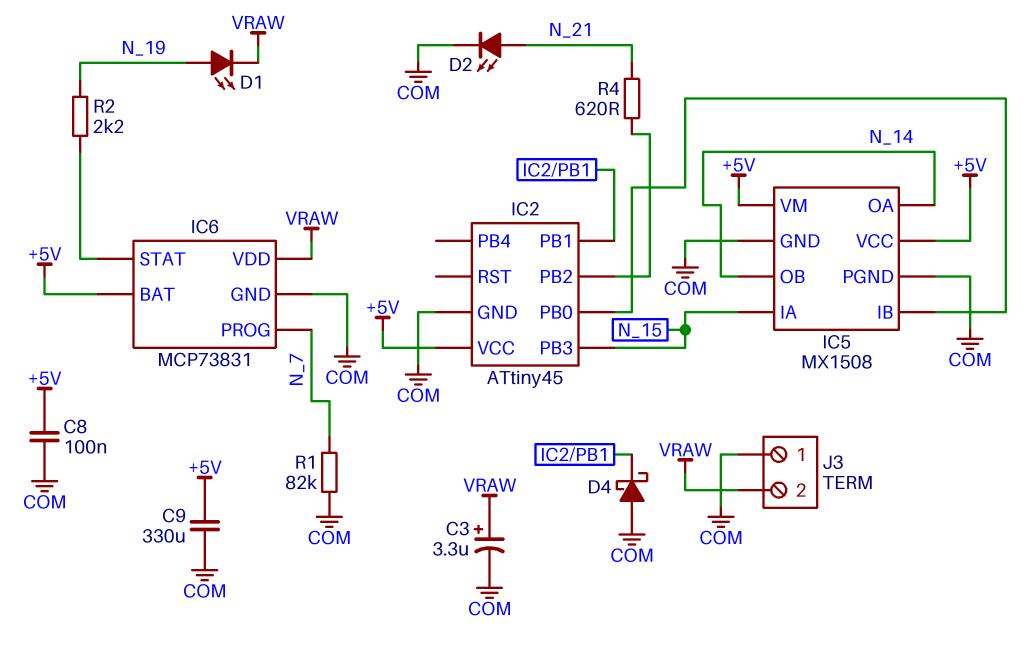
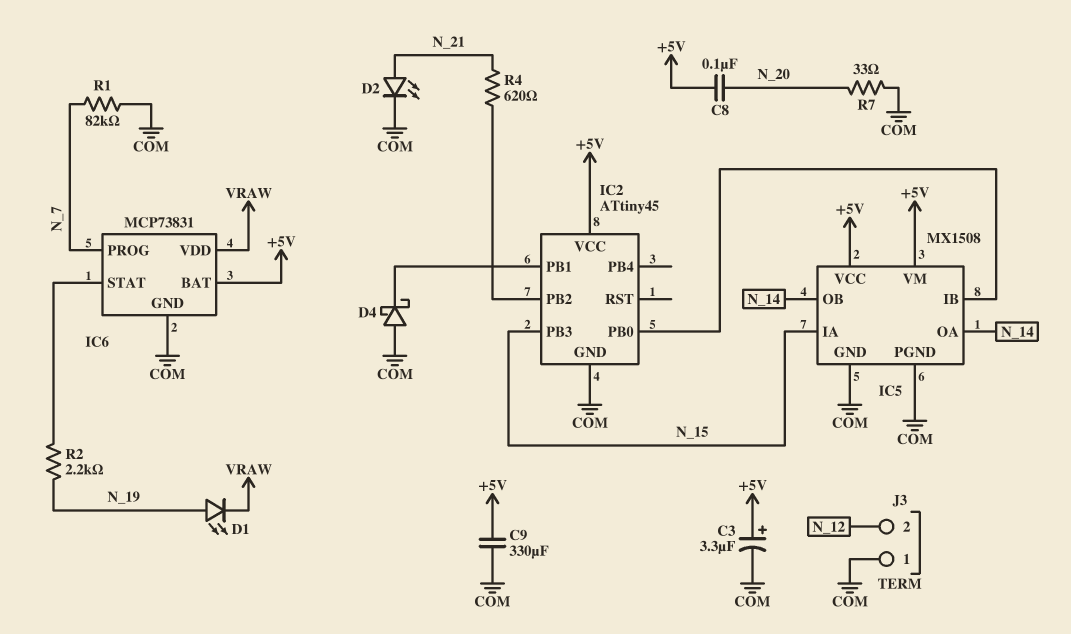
C3: 3.3uF (plus VRAW, minus COM) -> 3.3uF (plus +5V, minus COM)
C8: 100nF (+5V, COM) -> 100nF (+5V, N_20)
J3 pin 2: VRAW -> N_12
R7: none -> 33 (COM, N_20)

